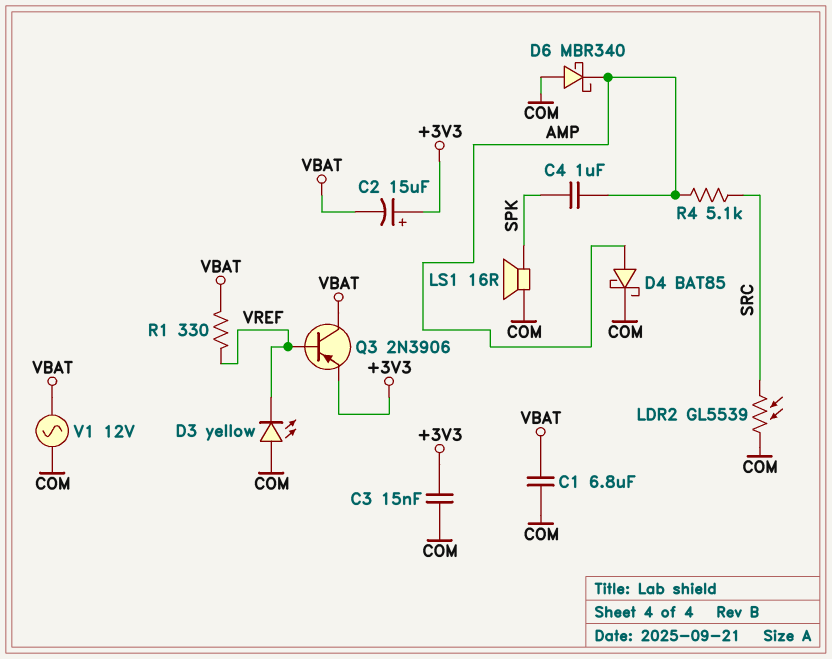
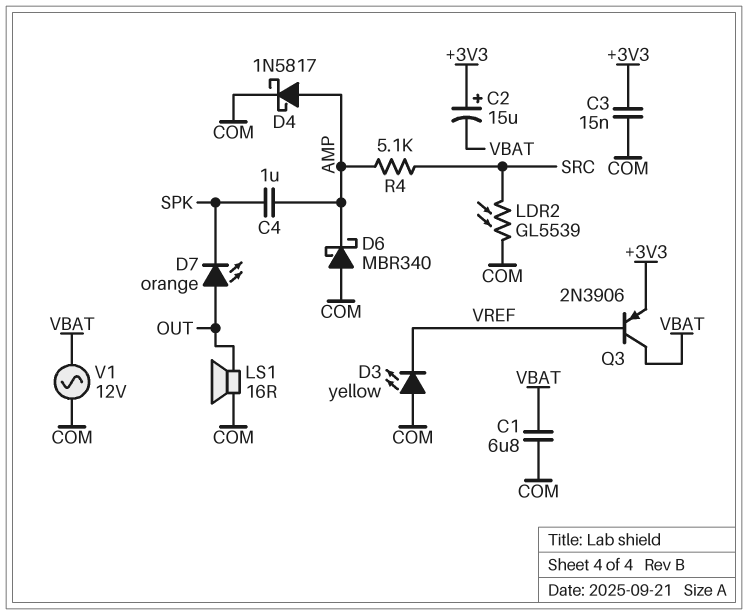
D4: schottky BAT85 (A AMP, K COM) -> schottky 1N5817 (A AMP, K COM)
D7: none -> LED orange (A OUT, K SPK)
LS1: speaker 16R (COM, SPK) -> speaker 16R (COM, OUT)
R1: 330 (VBAT, VREF) -> none

